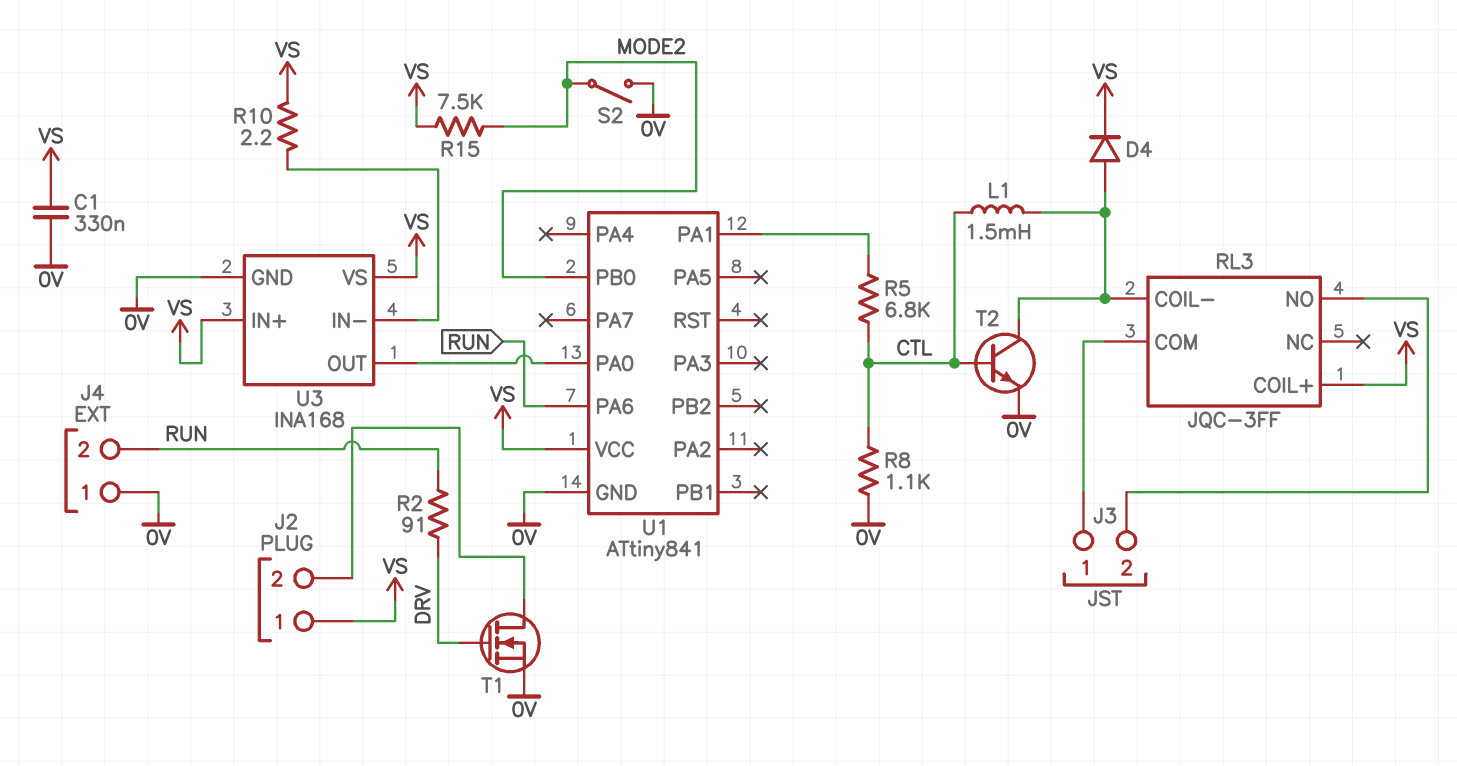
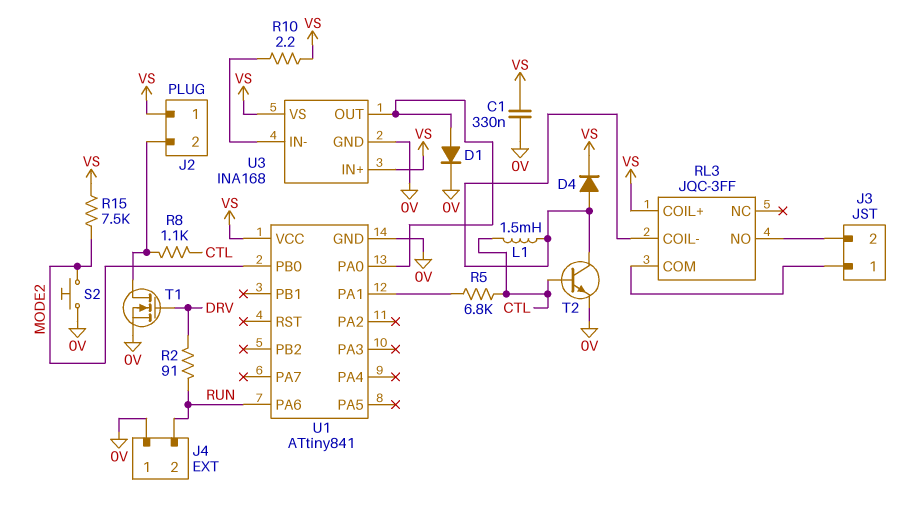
D1: none -> diode (A U1/PA0, K 0V)
R8: 1.1k (0V, CTL) -> 1.1k (CTL, J2/2)
S2: switch (0V, MODE2) -> button (0V, MODE2)

